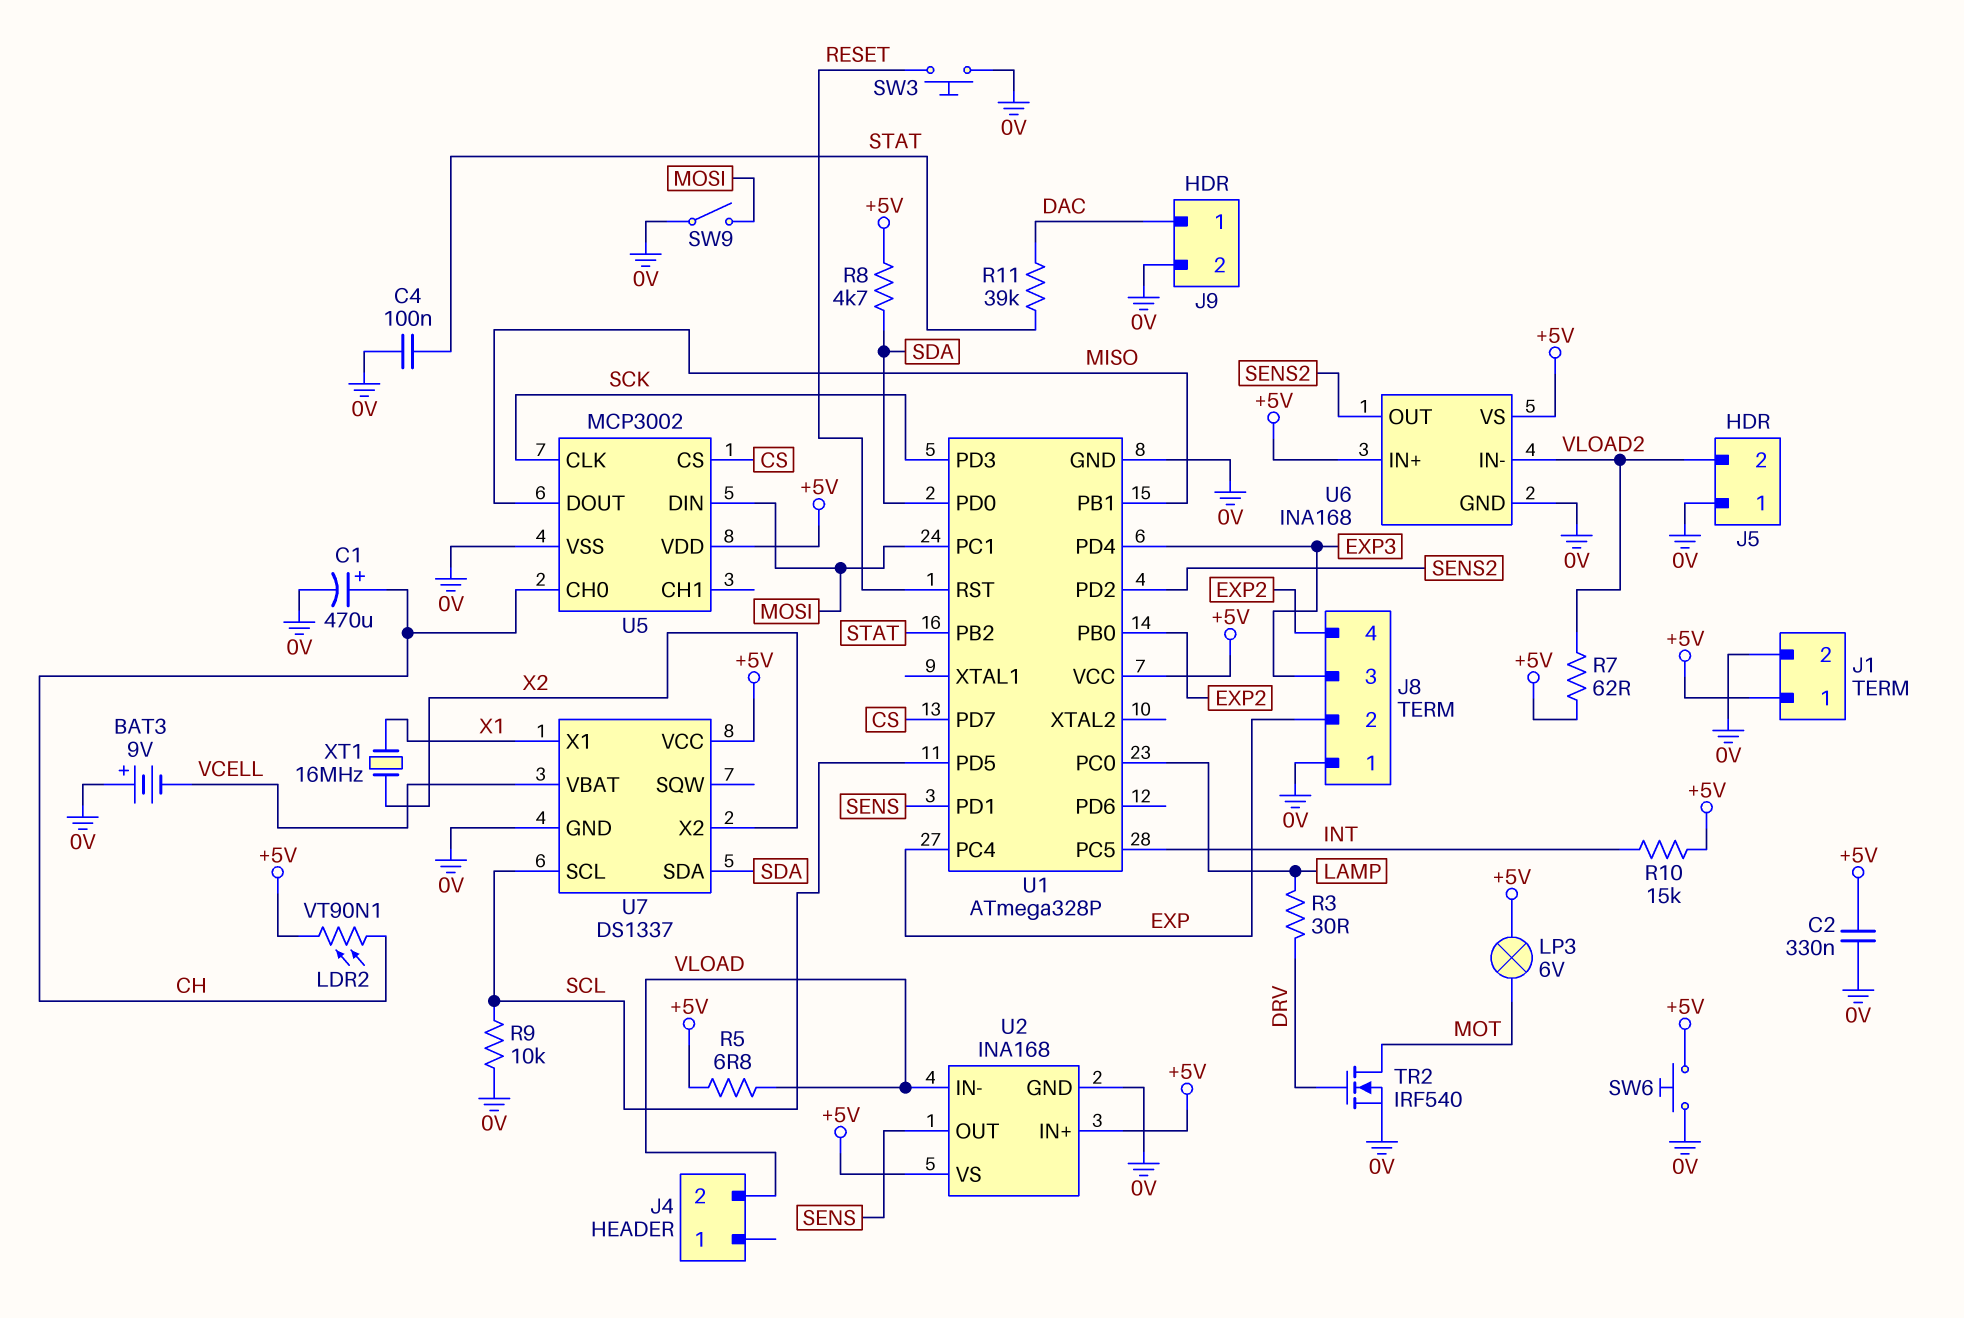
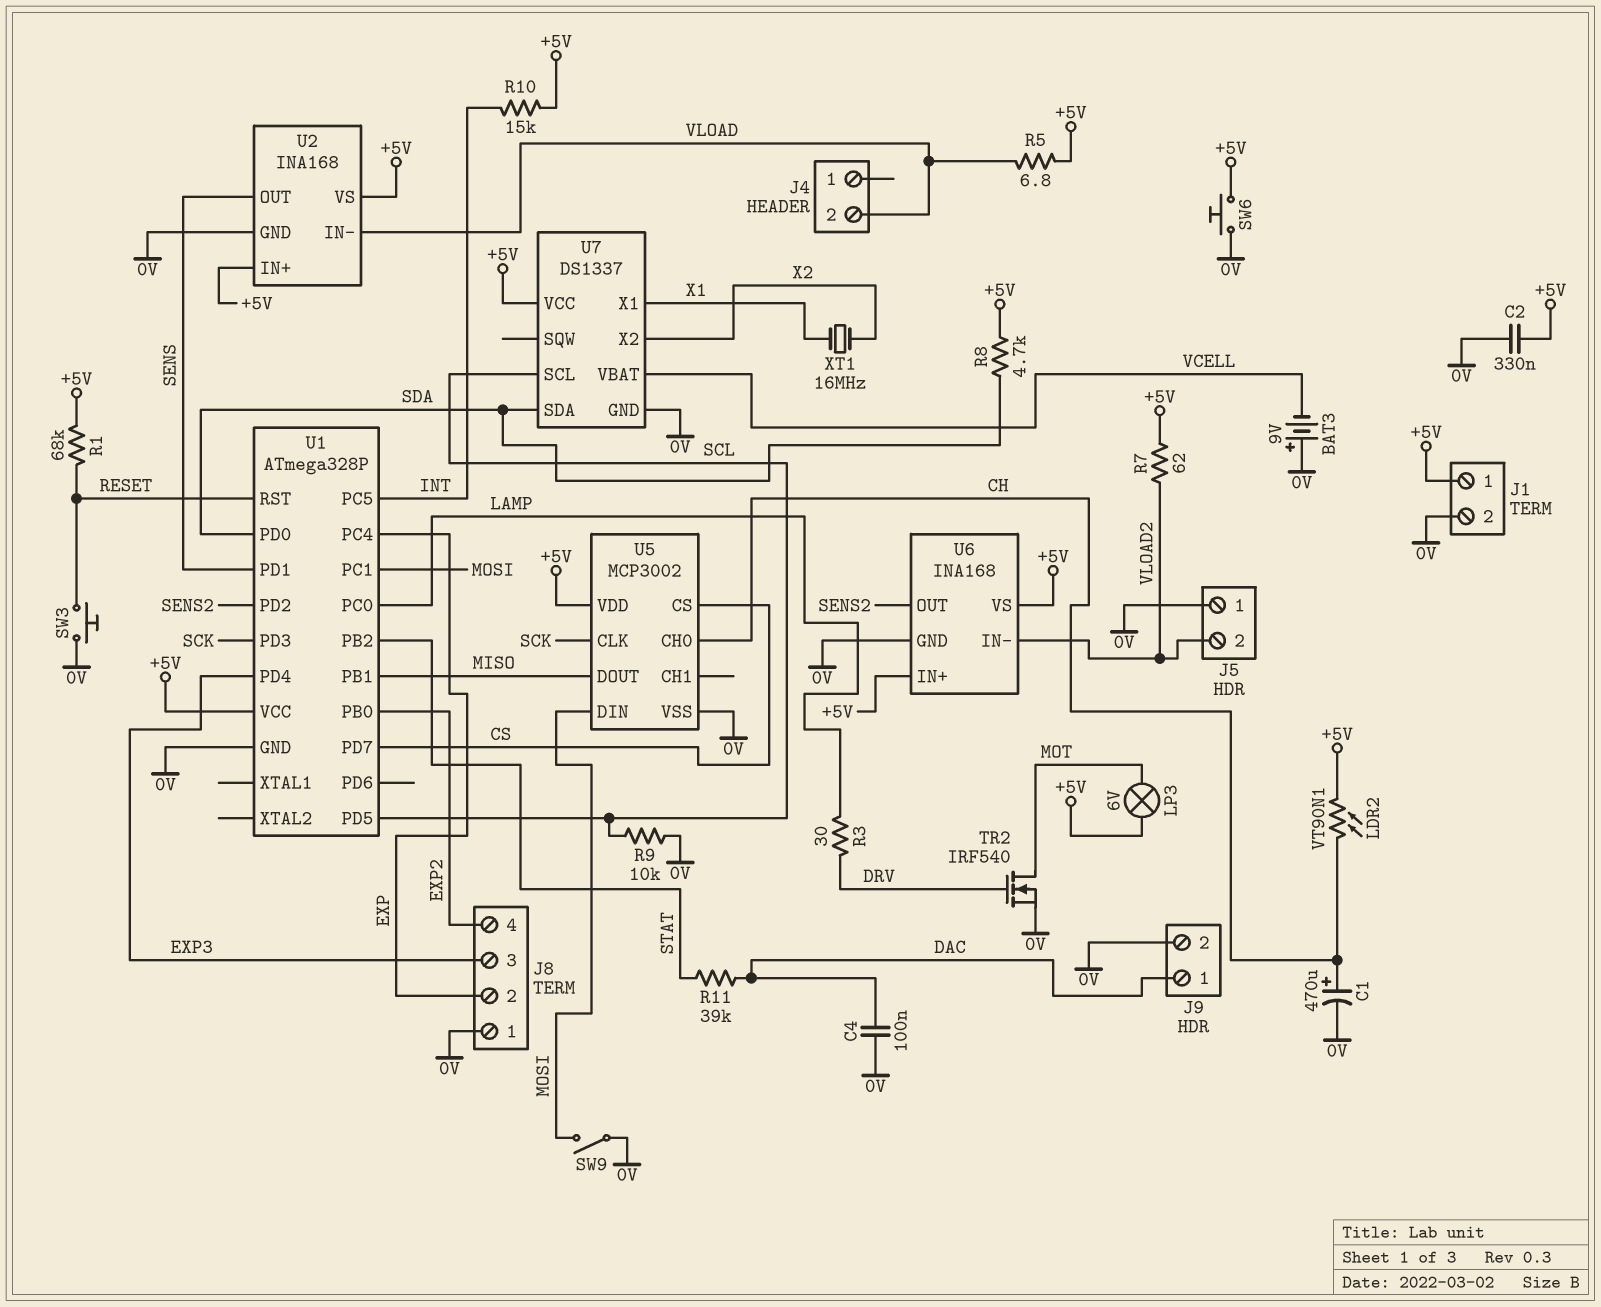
C4: 100nF (0V, STAT) -> 100nF (0V, DAC)
R1: none -> 68k (+5V, RESET)

